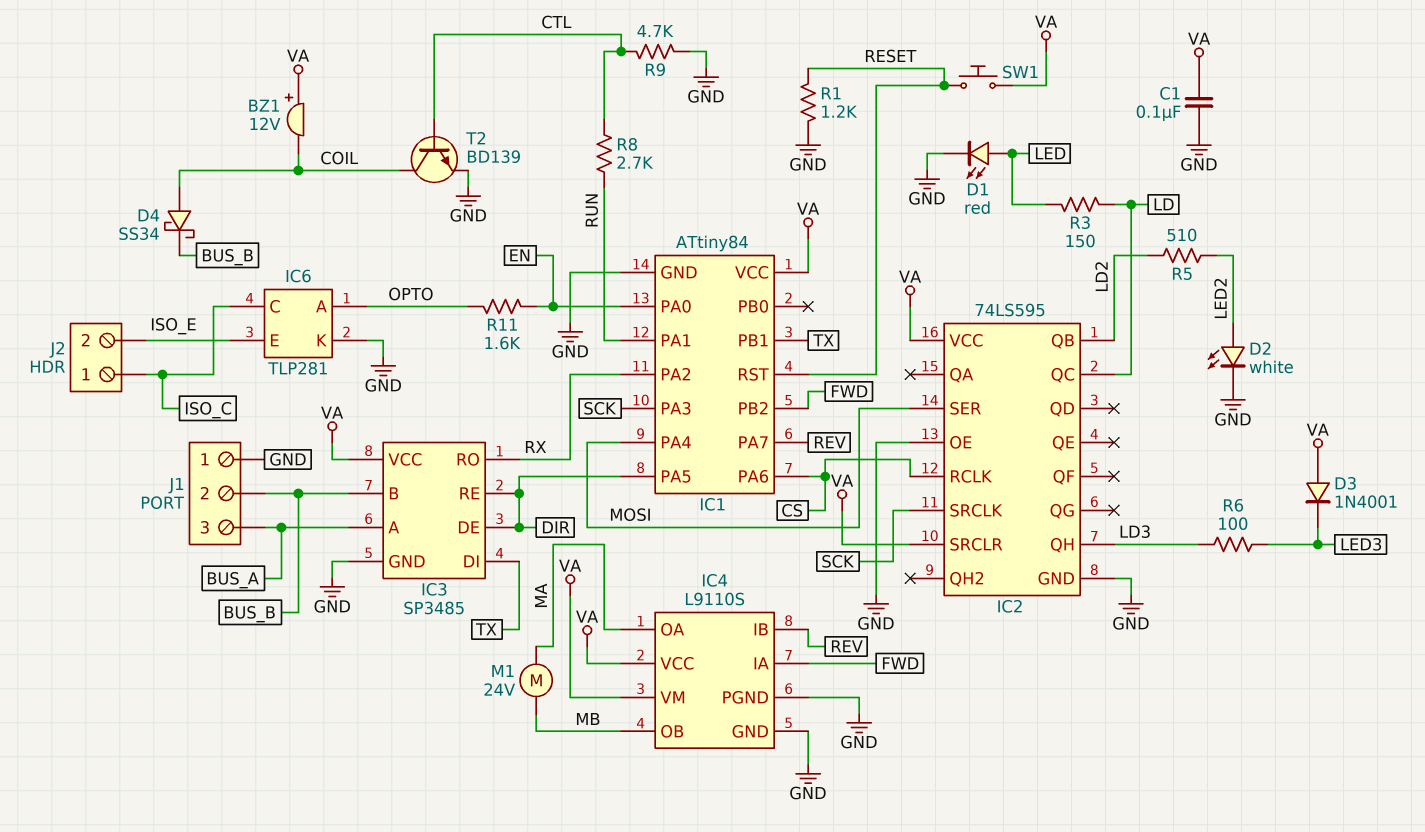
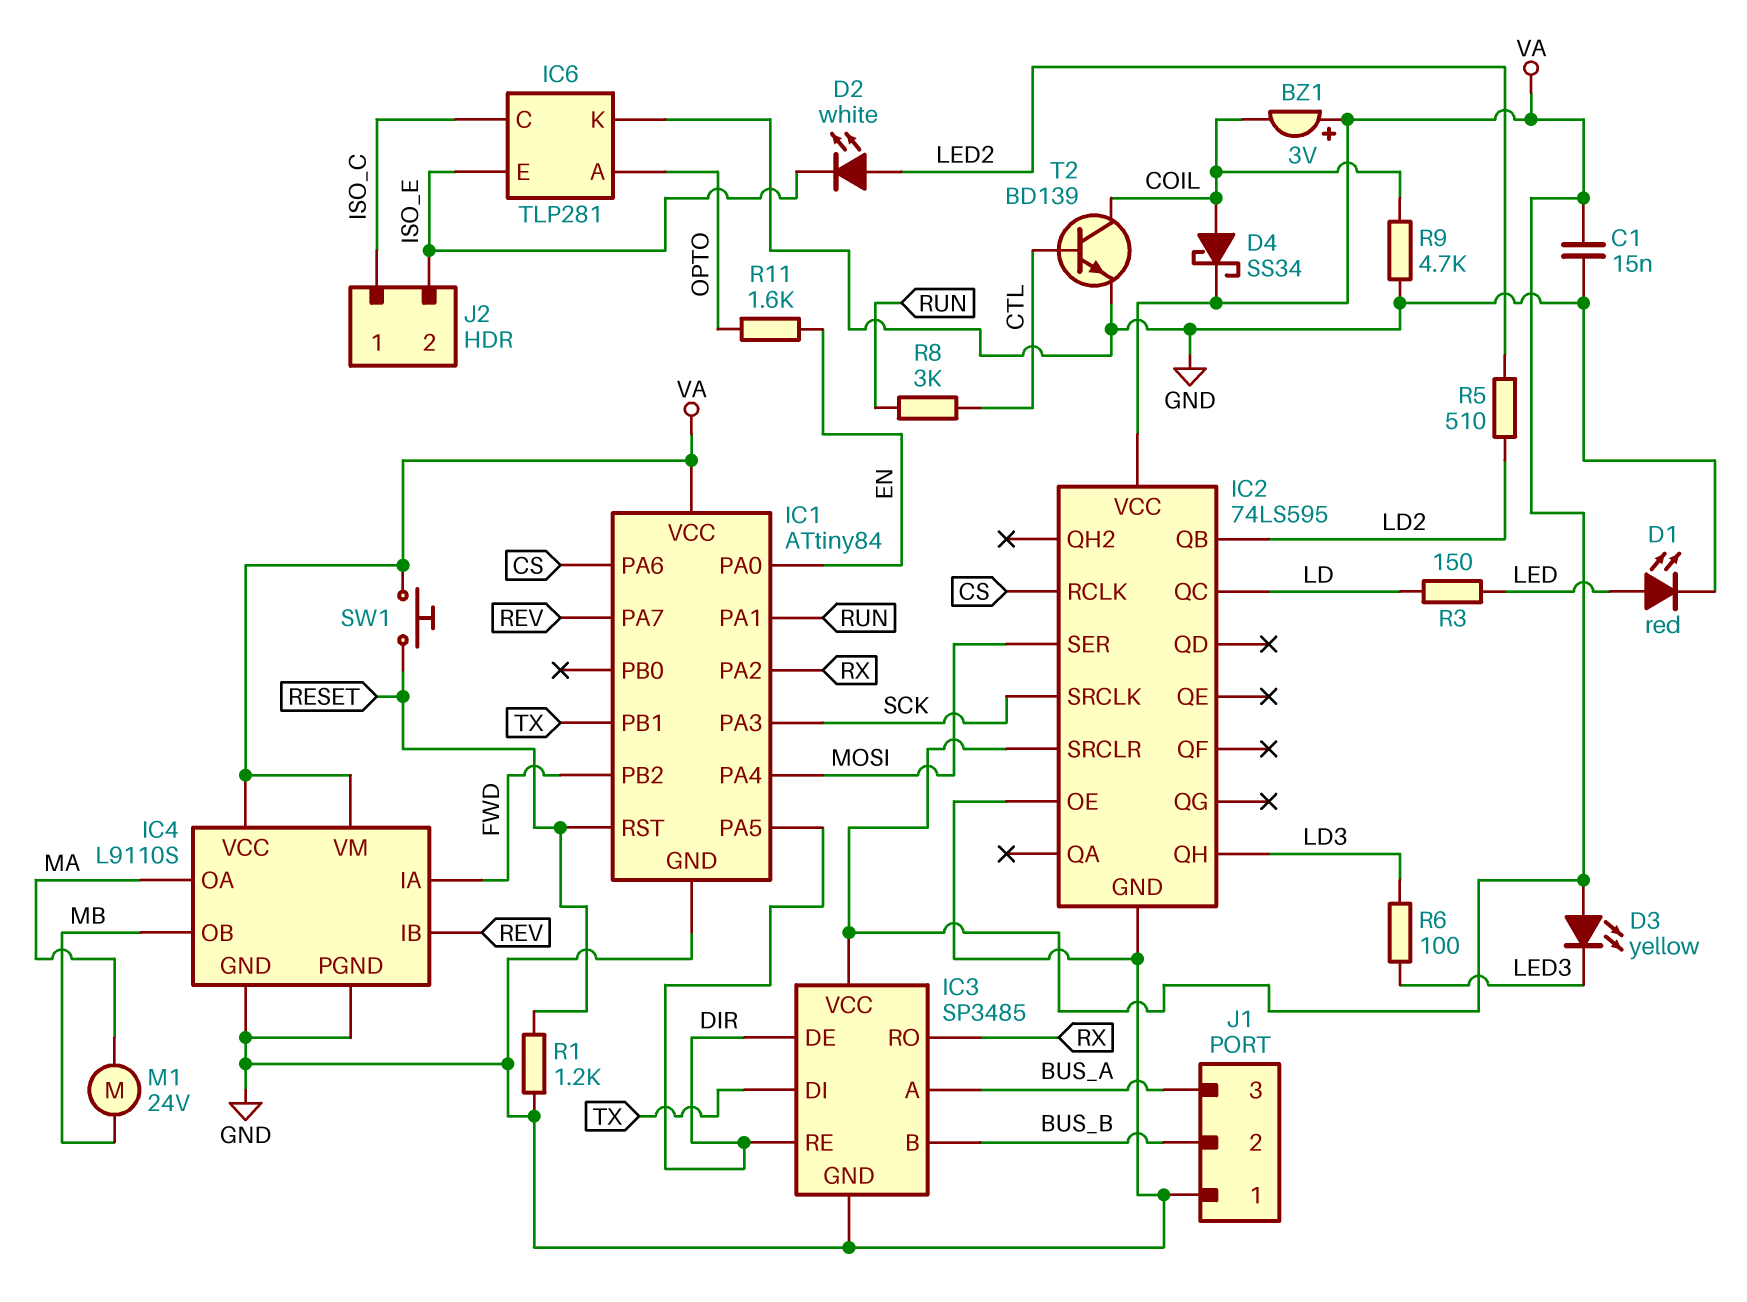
BZ1: buzzer 12V (plus VA, minus COIL) -> buzzer 3V (plus VA, minus COIL)
C1: 100nF (GND, VA) -> 15nF (GND, VA)
D2: LED white (A LED2, K GND) -> LED white (A LED2, K ISO_E)
D3: diode 1N4001 (A VA, K LED3) -> LED yellow (A VA, K LED3)
D4: schottky SS34 (A COIL, K BUS_B) -> schottky SS34 (A COIL, K VA)
R8: 2.7k (CTL, RUN) -> 3k (CTL, RUN)
R9: 4.7k (CTL, GND) -> 4.7k (COIL, GND)

